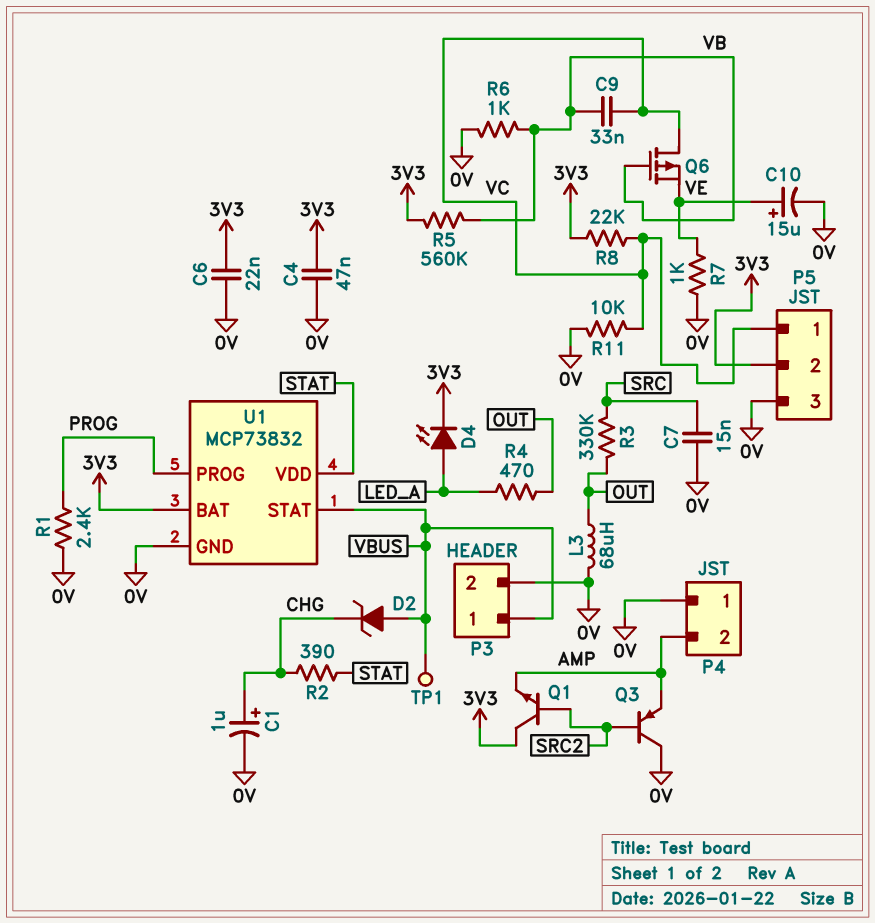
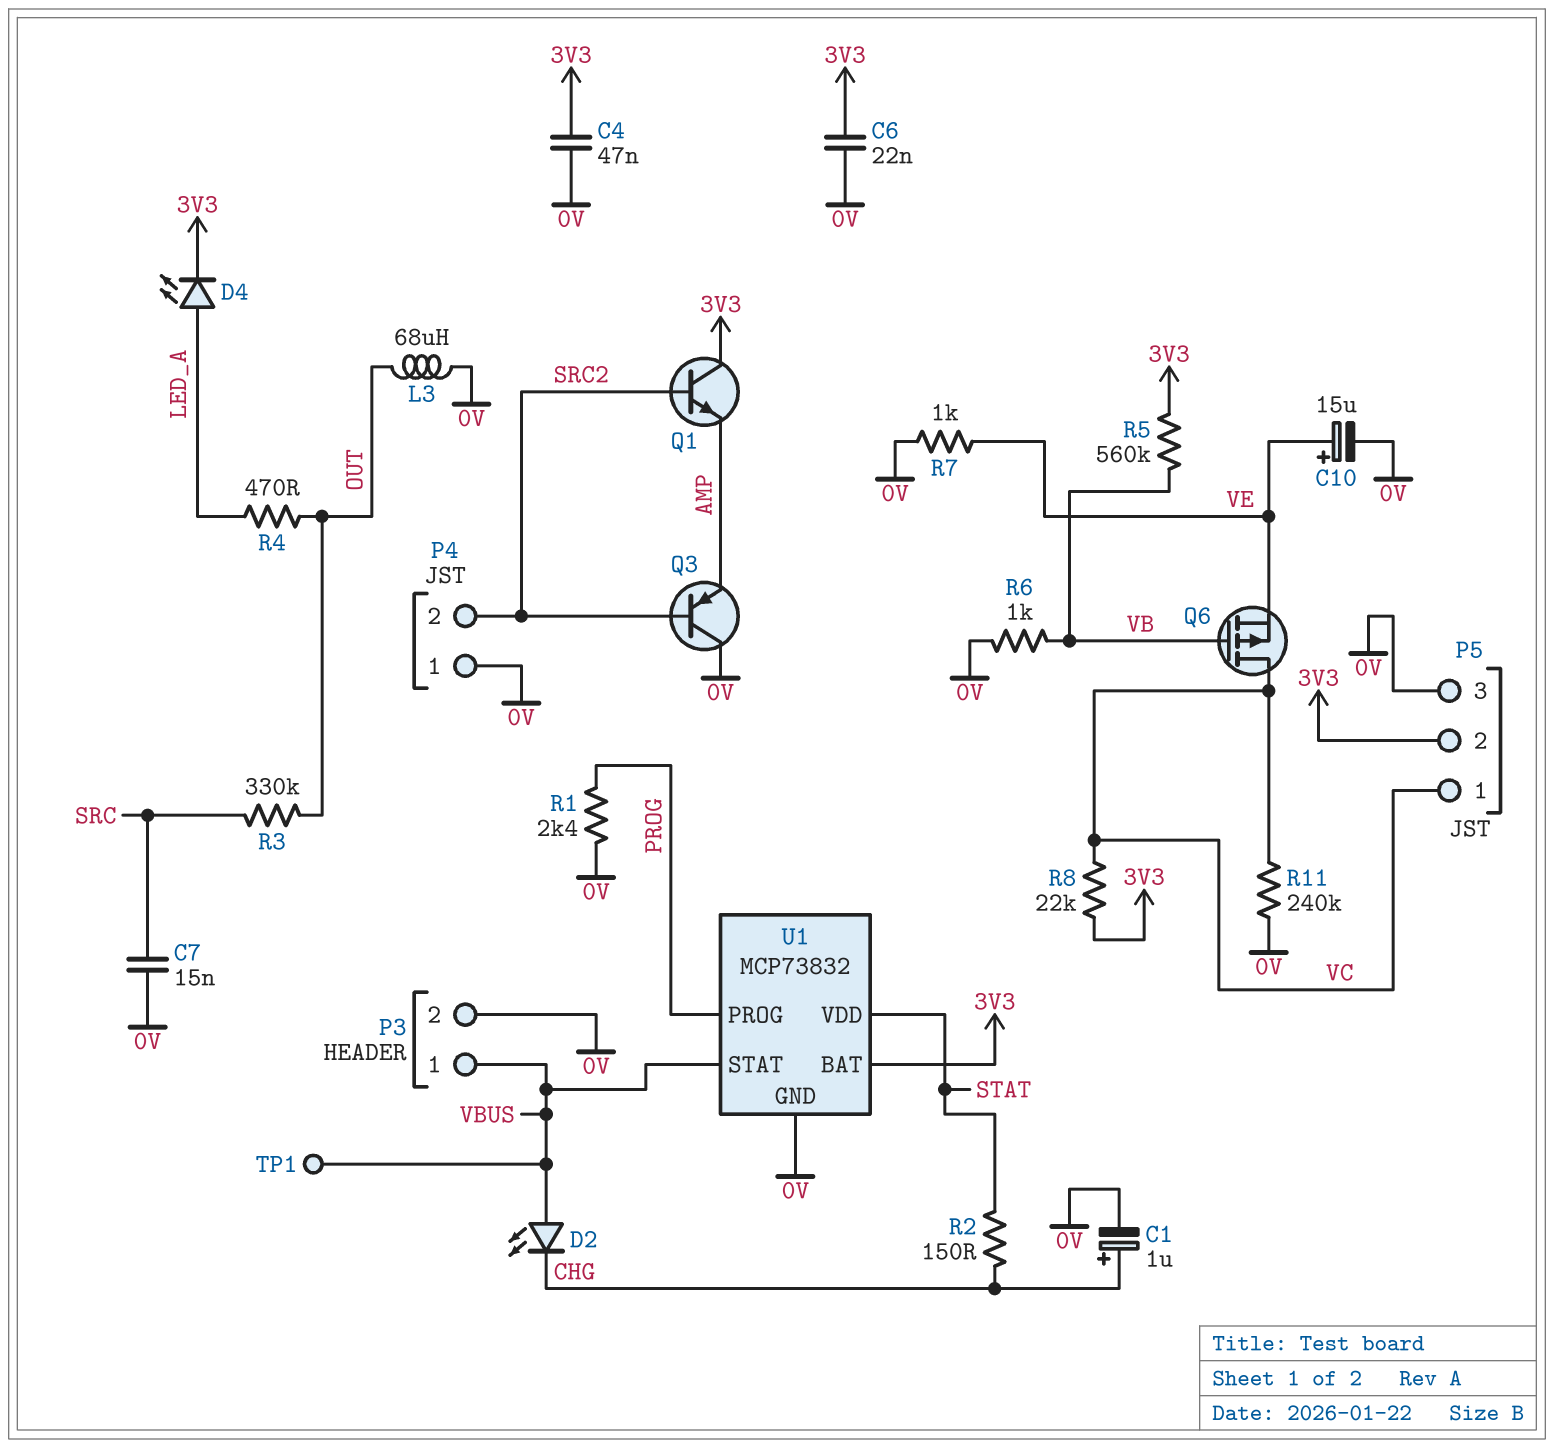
C9: 33nF (VB, VC) -> none
D2: zener (A VBUS, K CHG) -> LED (A VBUS, K CHG)
P4 pin 2: AMP -> SRC2
R2: 390 (CHG, STAT) -> 150 (CHG, STAT)
R11: 10k (0V, VC) -> 240k (0V, VC)

